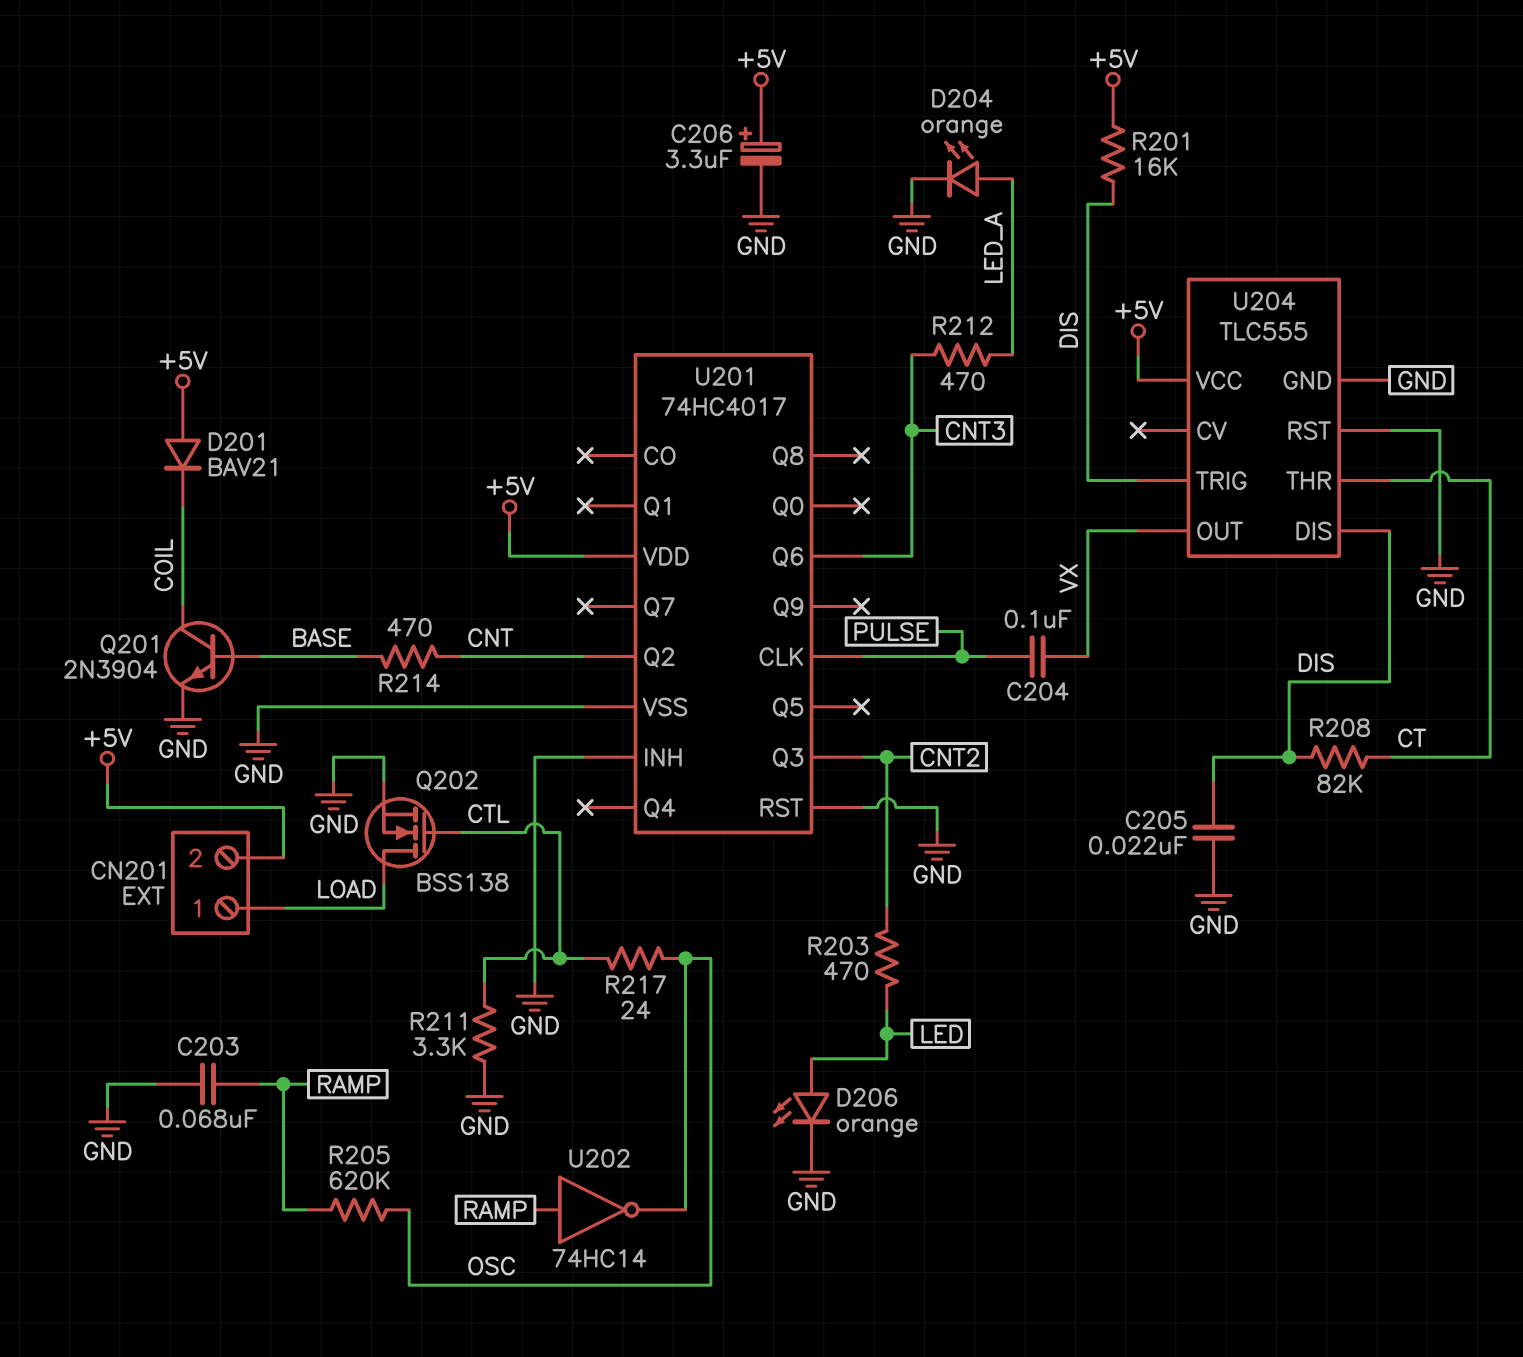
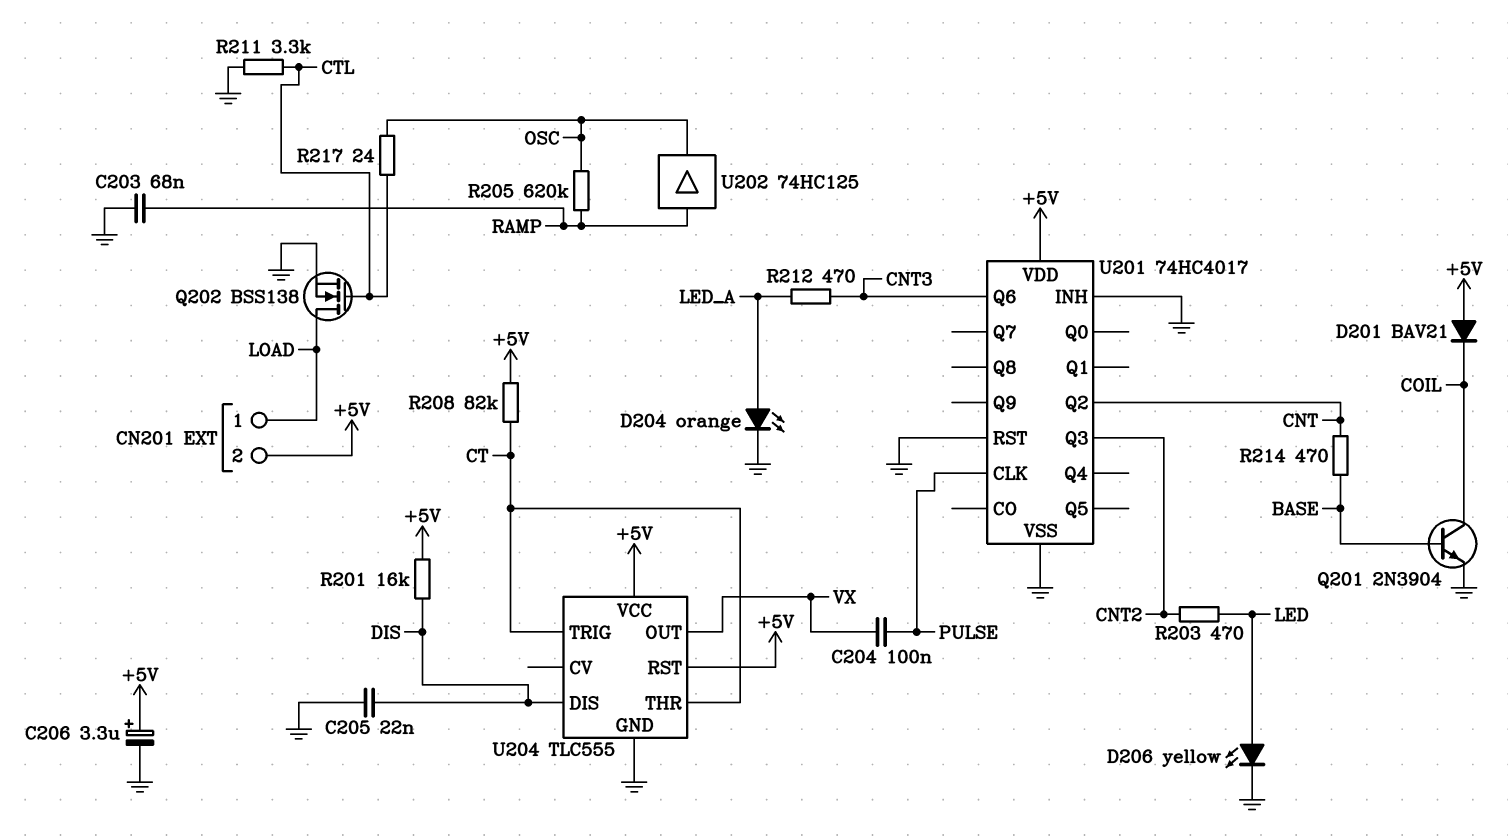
D206: LED orange (A LED, K GND) -> LED yellow (A LED, K GND)
R208: 82k (CT, DIS) -> 82k (+5V, CT)
U202: NOT 74HC14 (in RAMP, out OSC) -> buffer 74HC125 (in RAMP, out OSC)
U204 pin RST: GND -> +5V
U204 pin TRIG: DIS -> CT

